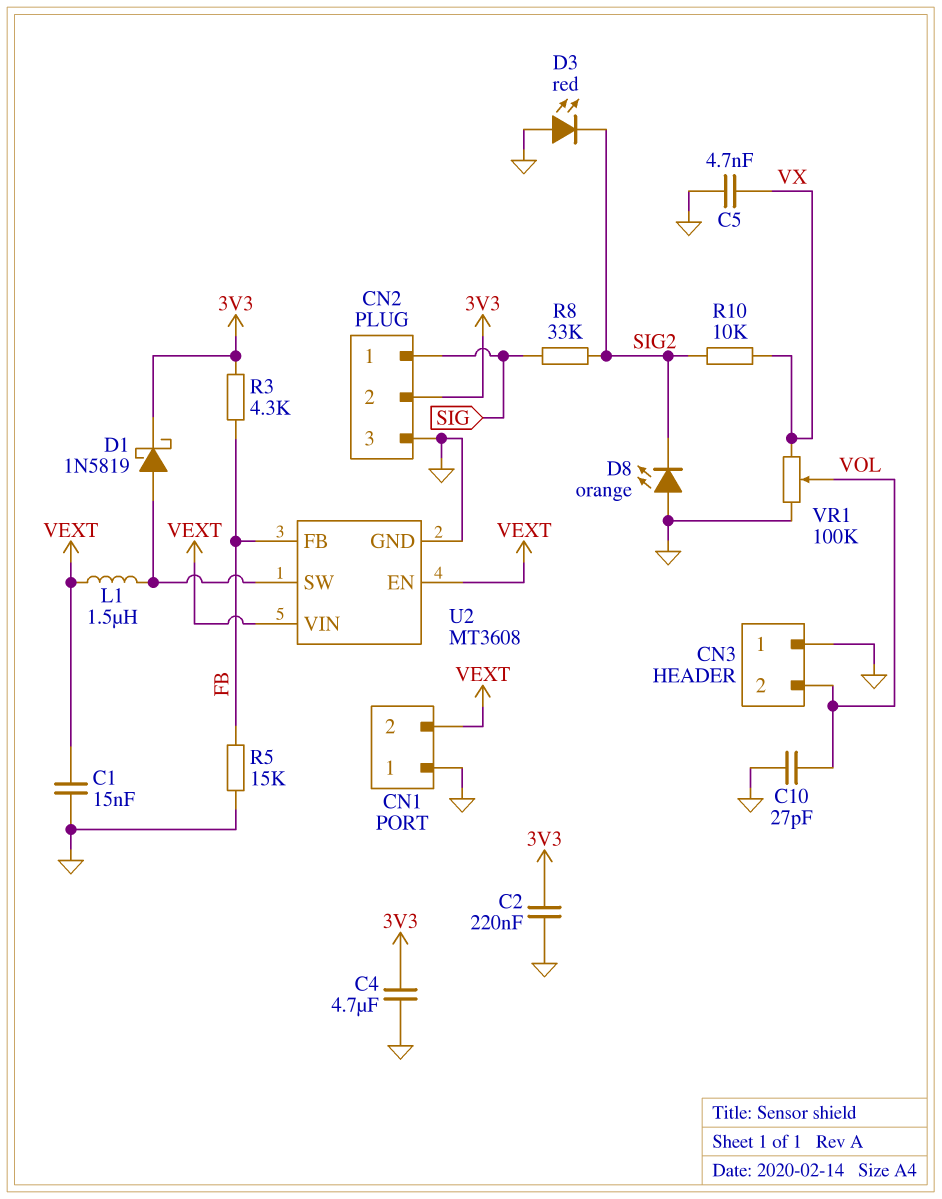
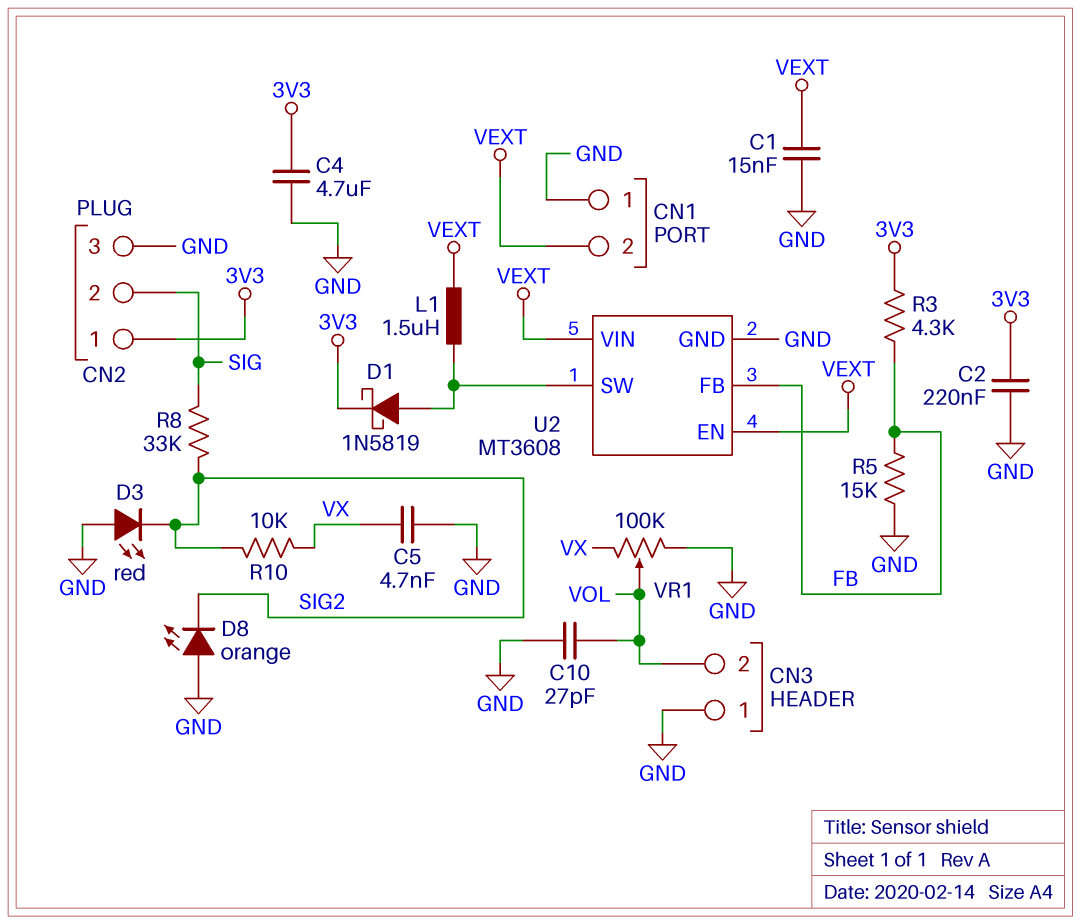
CN2 pin 1: SIG -> 3V3
CN2 pin 2: 3V3 -> SIG

